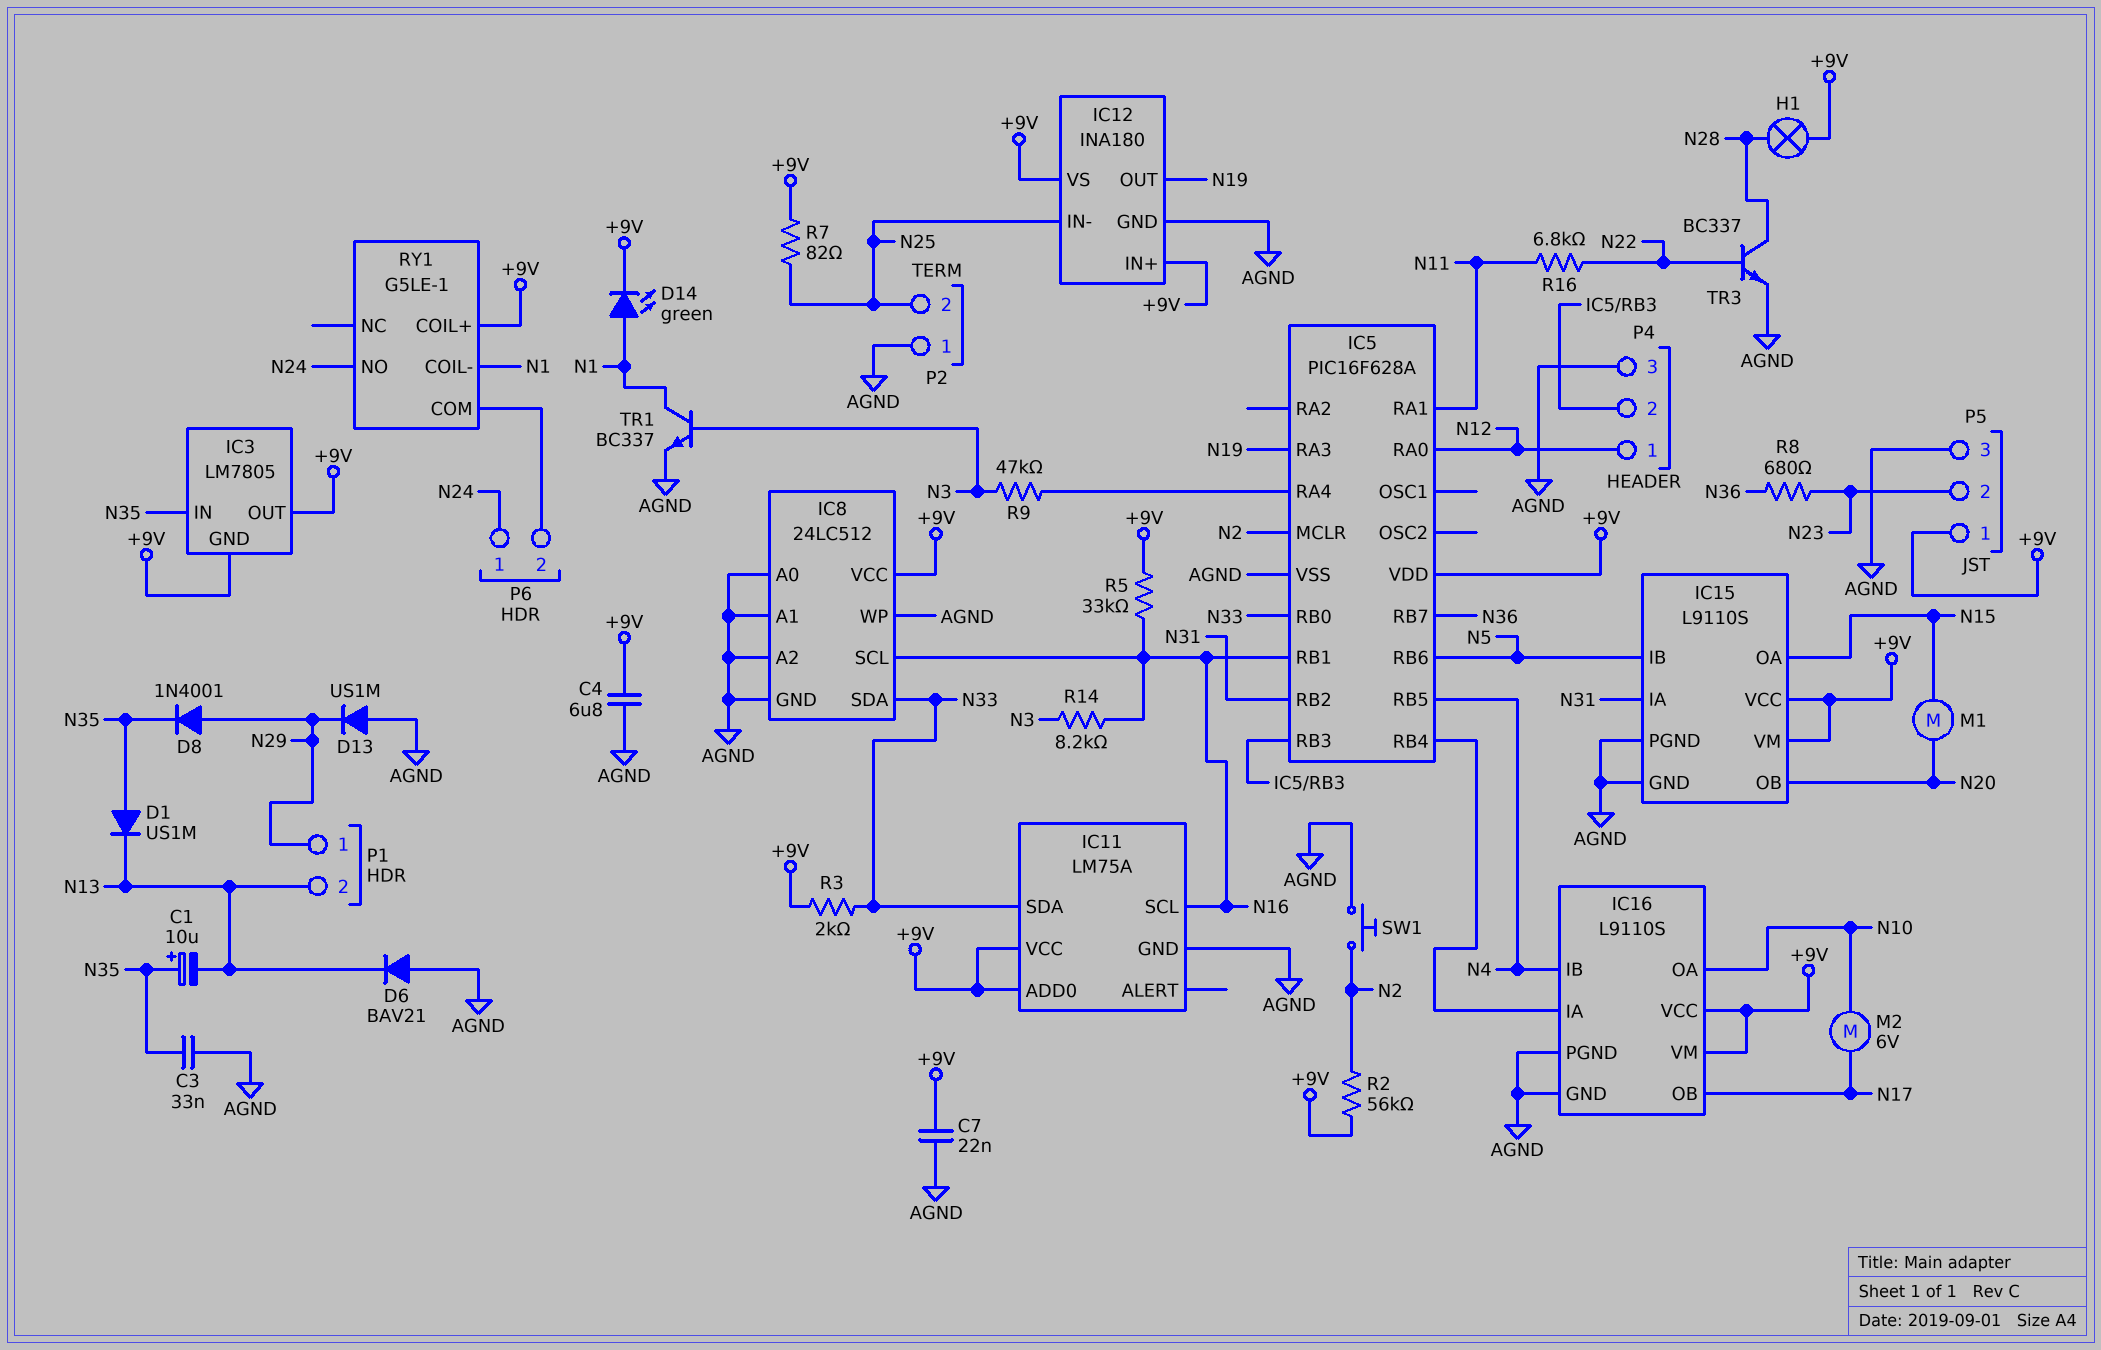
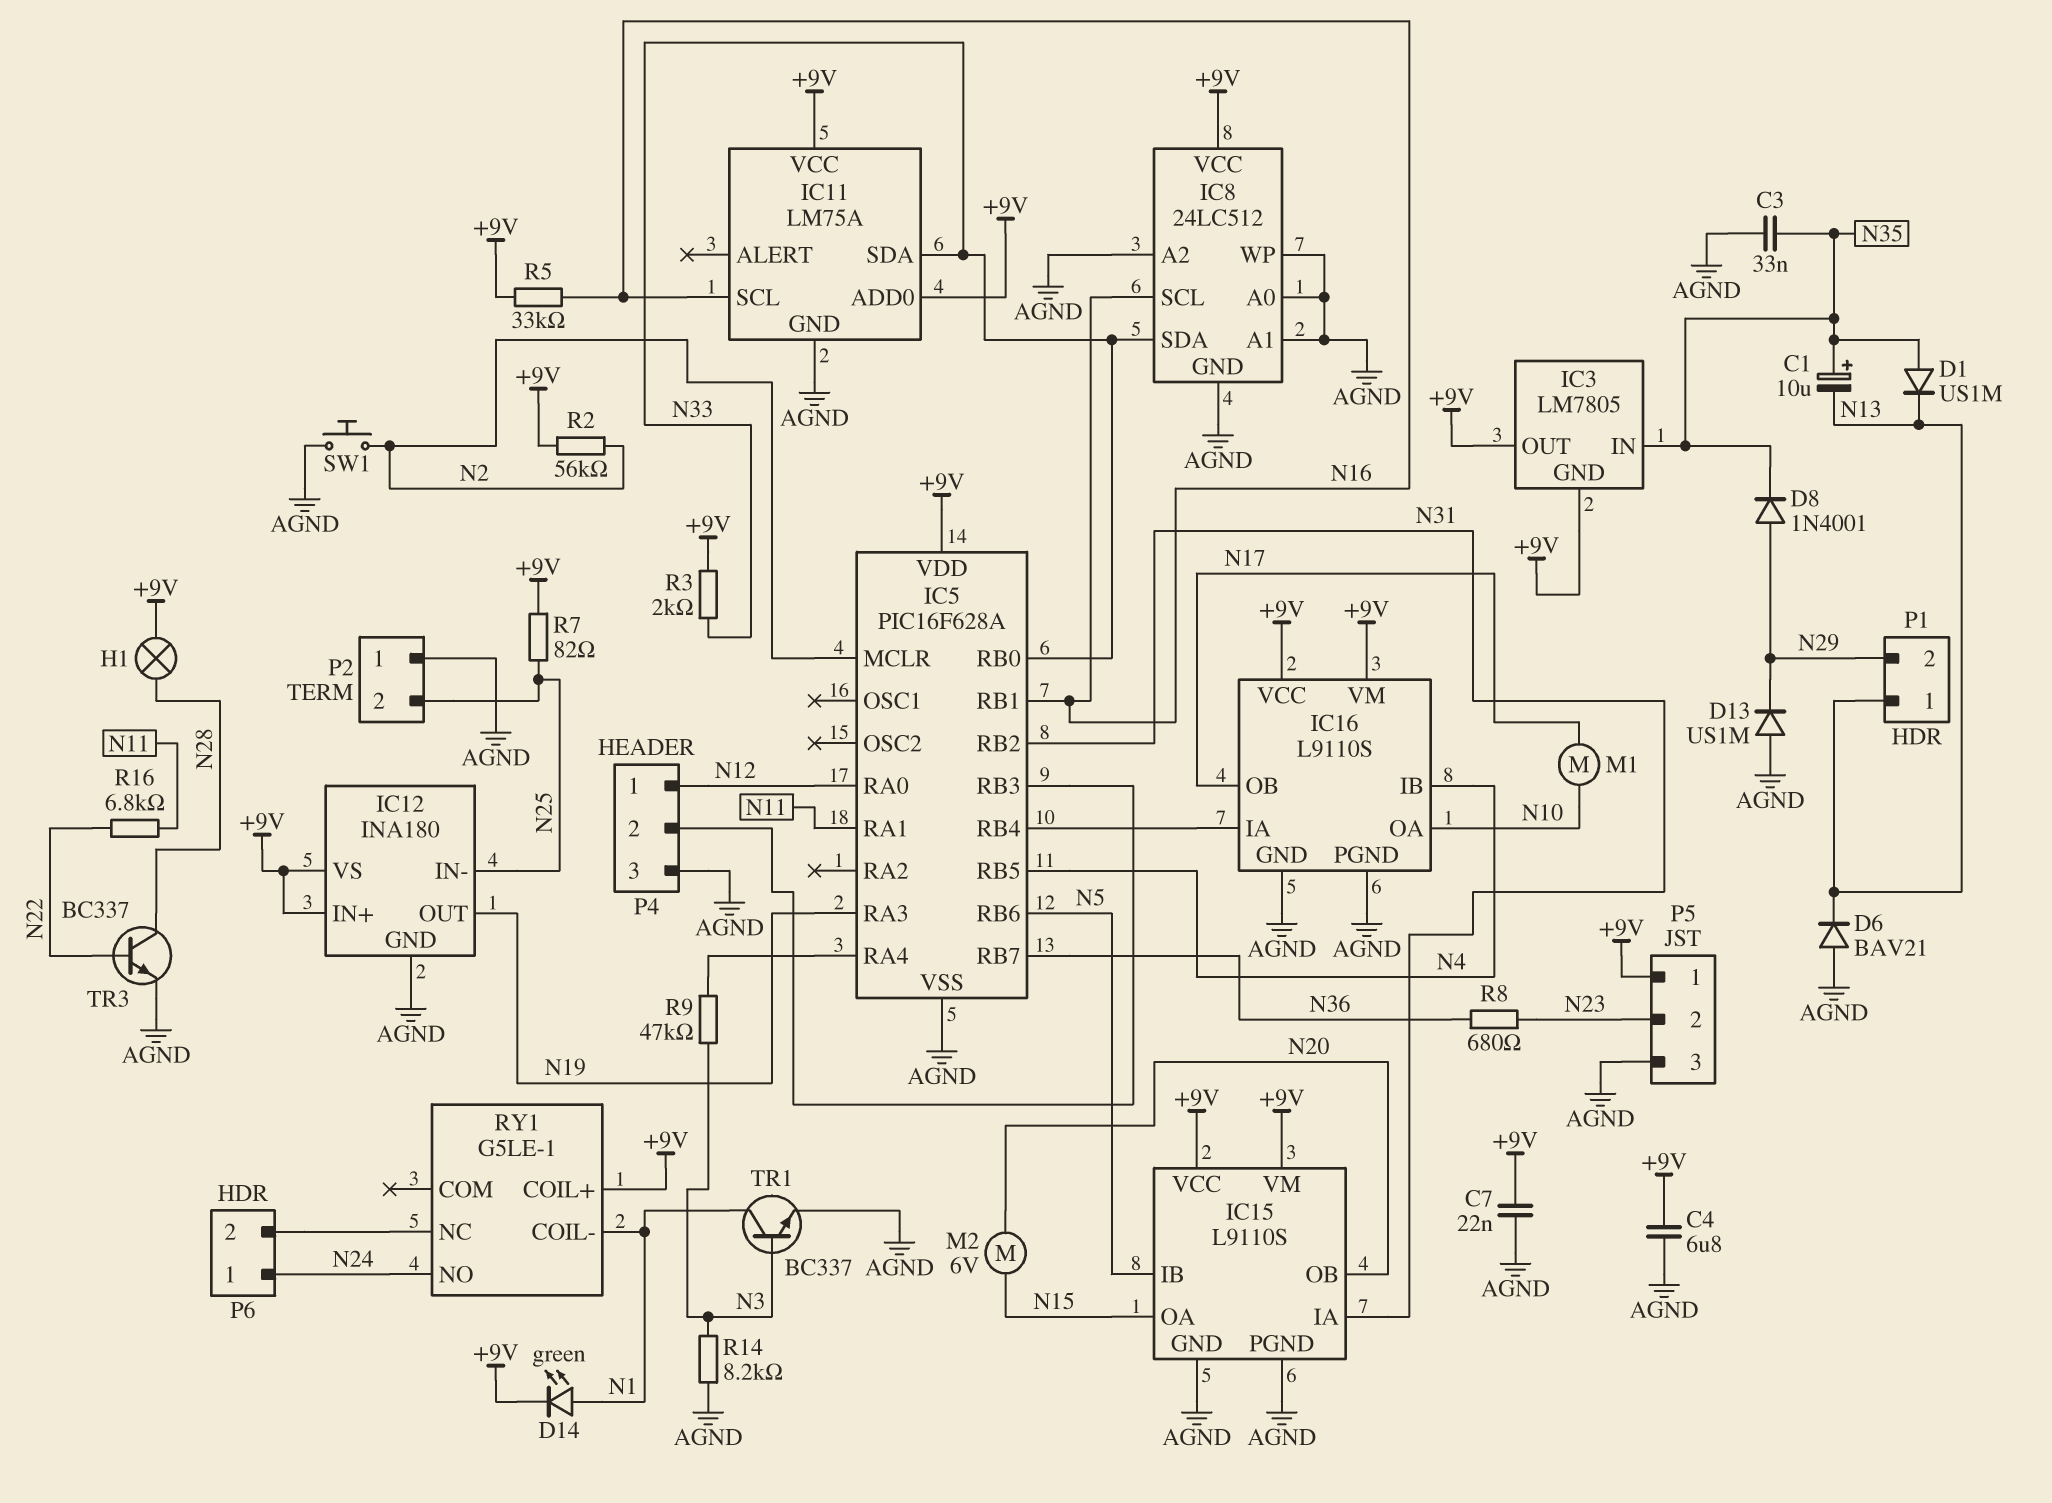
M1: motor (N15, N20) -> motor (N10, N17)
M2: motor 6V (N10, N17) -> motor 6V (N15, N20)
P1 pin 1: N29 -> N13
P1 pin 2: N13 -> N29
R14: 8.2k (N3, N16) -> 8.2k (AGND, N3)
RY1 pin COM: P6/2 -> none
RY1 pin NC: none -> P6/2

